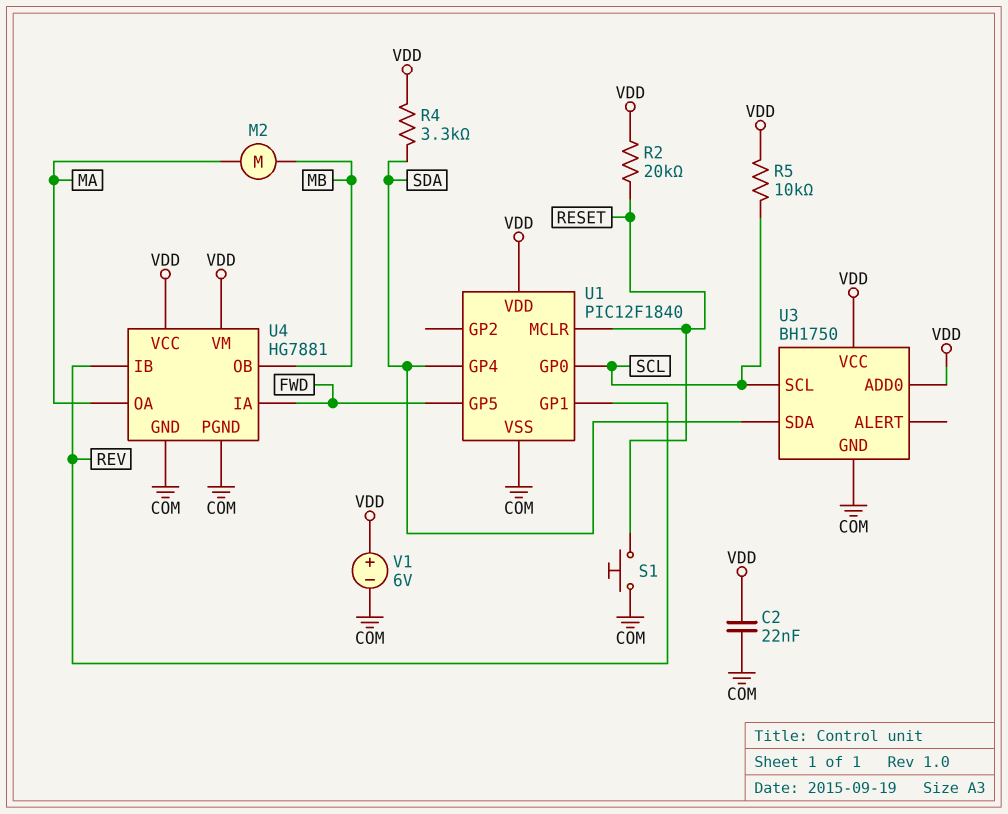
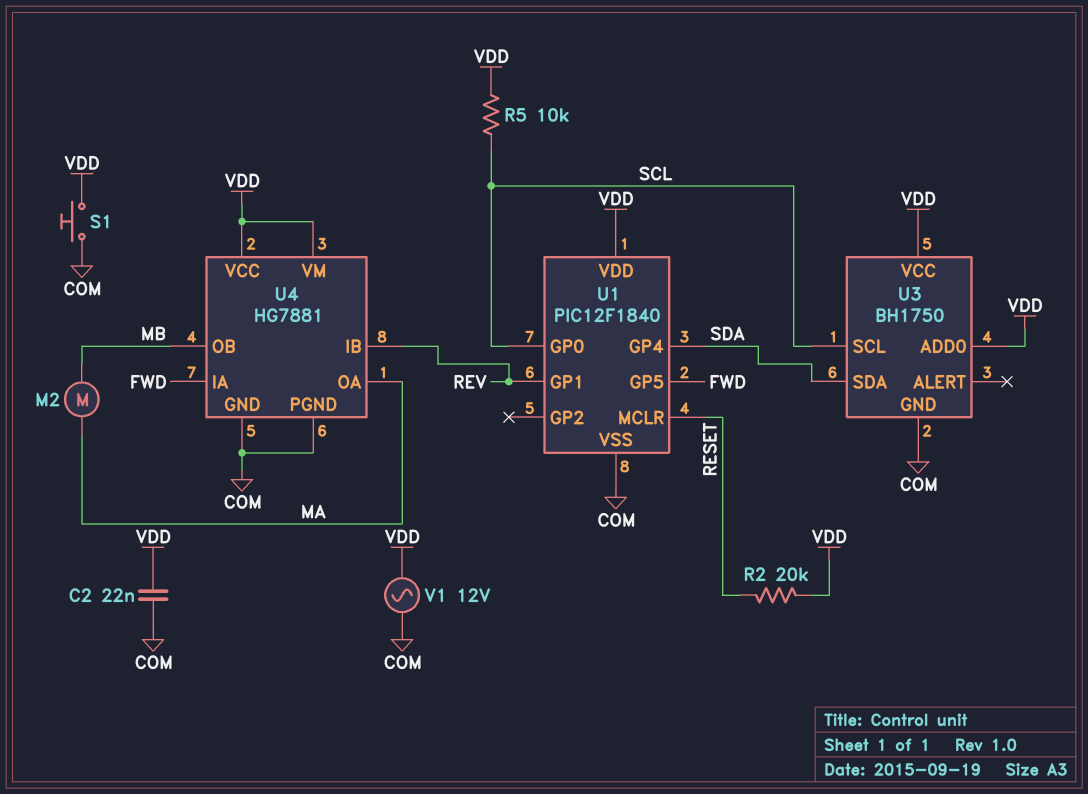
R4: 3.3k (SDA, VDD) -> none
S1: button (COM, RESET) -> button (COM, VDD)
V1: 6V (plus VDD, minus COM) -> AC 12V (COM, VDD)

